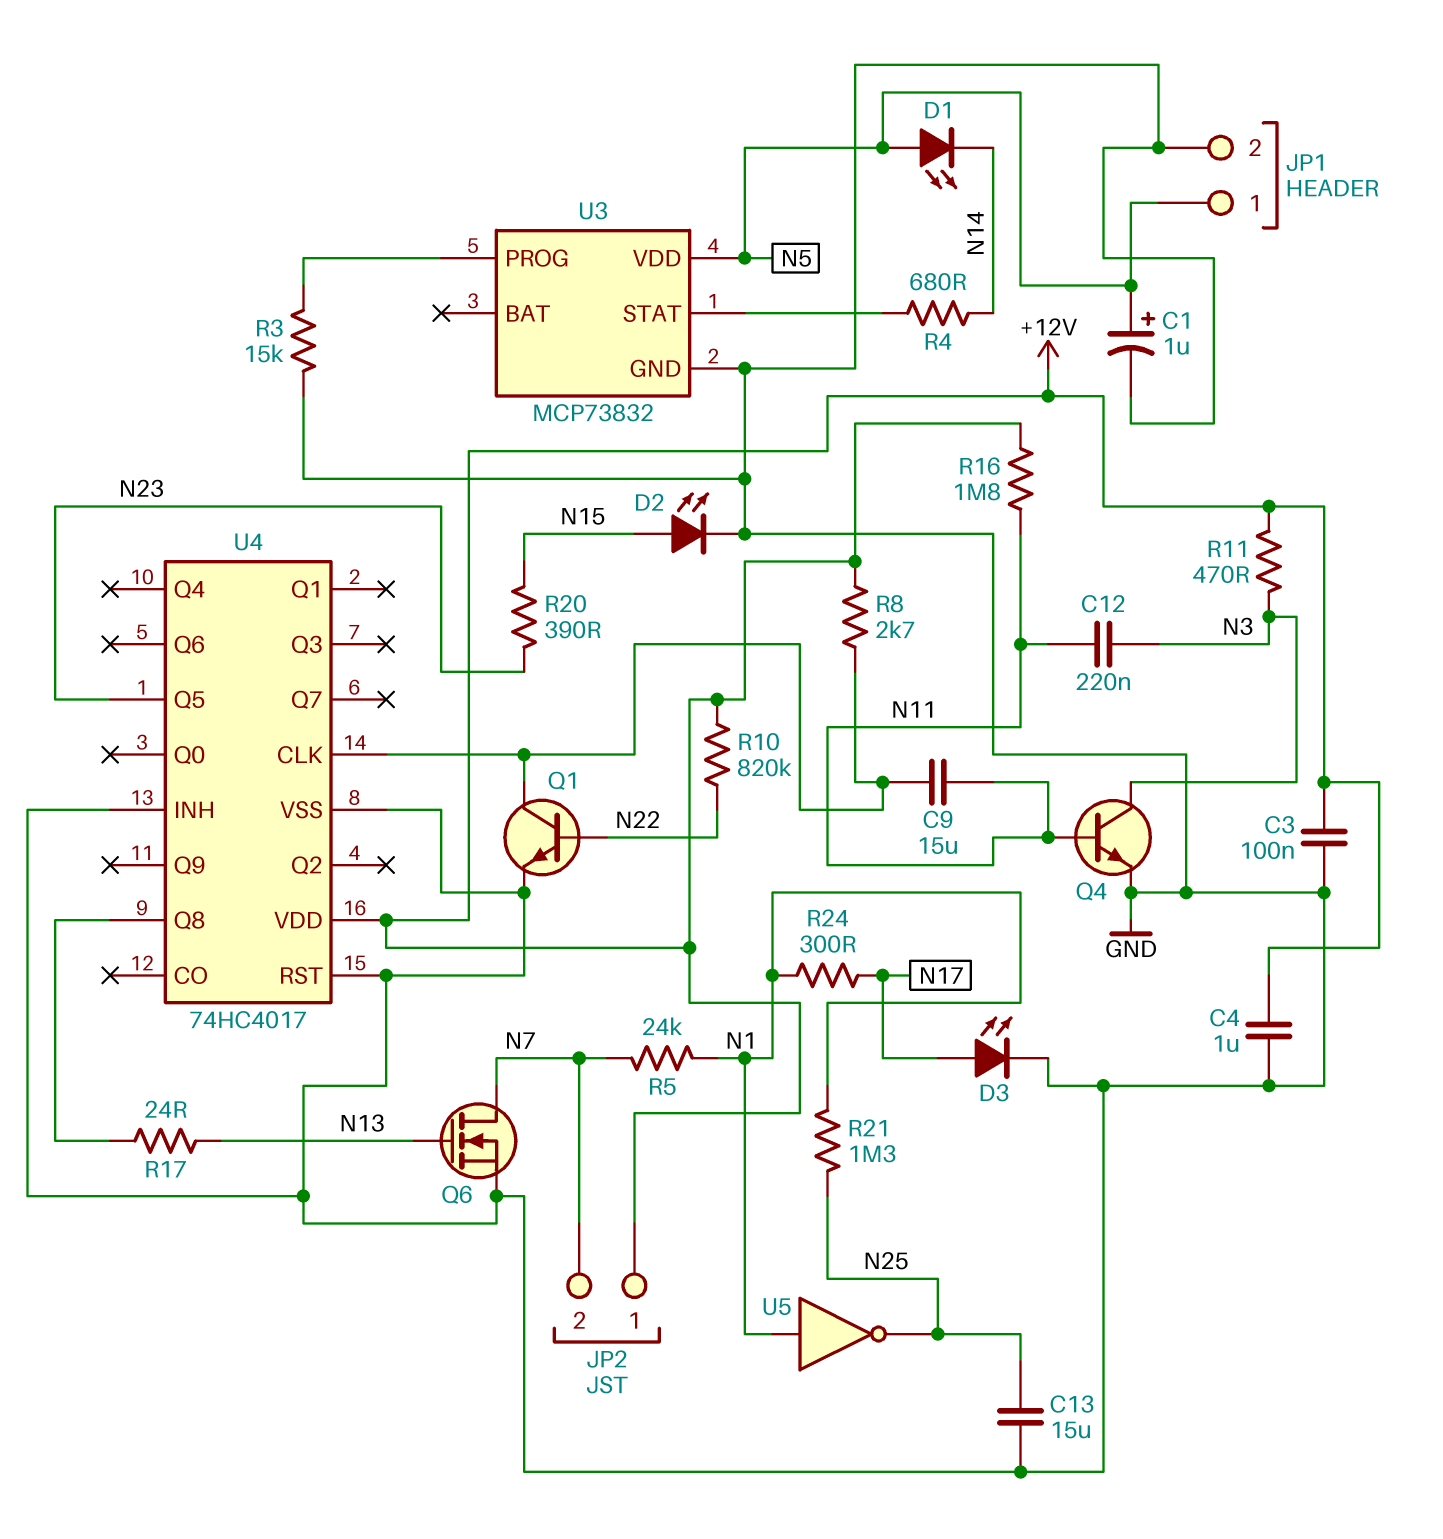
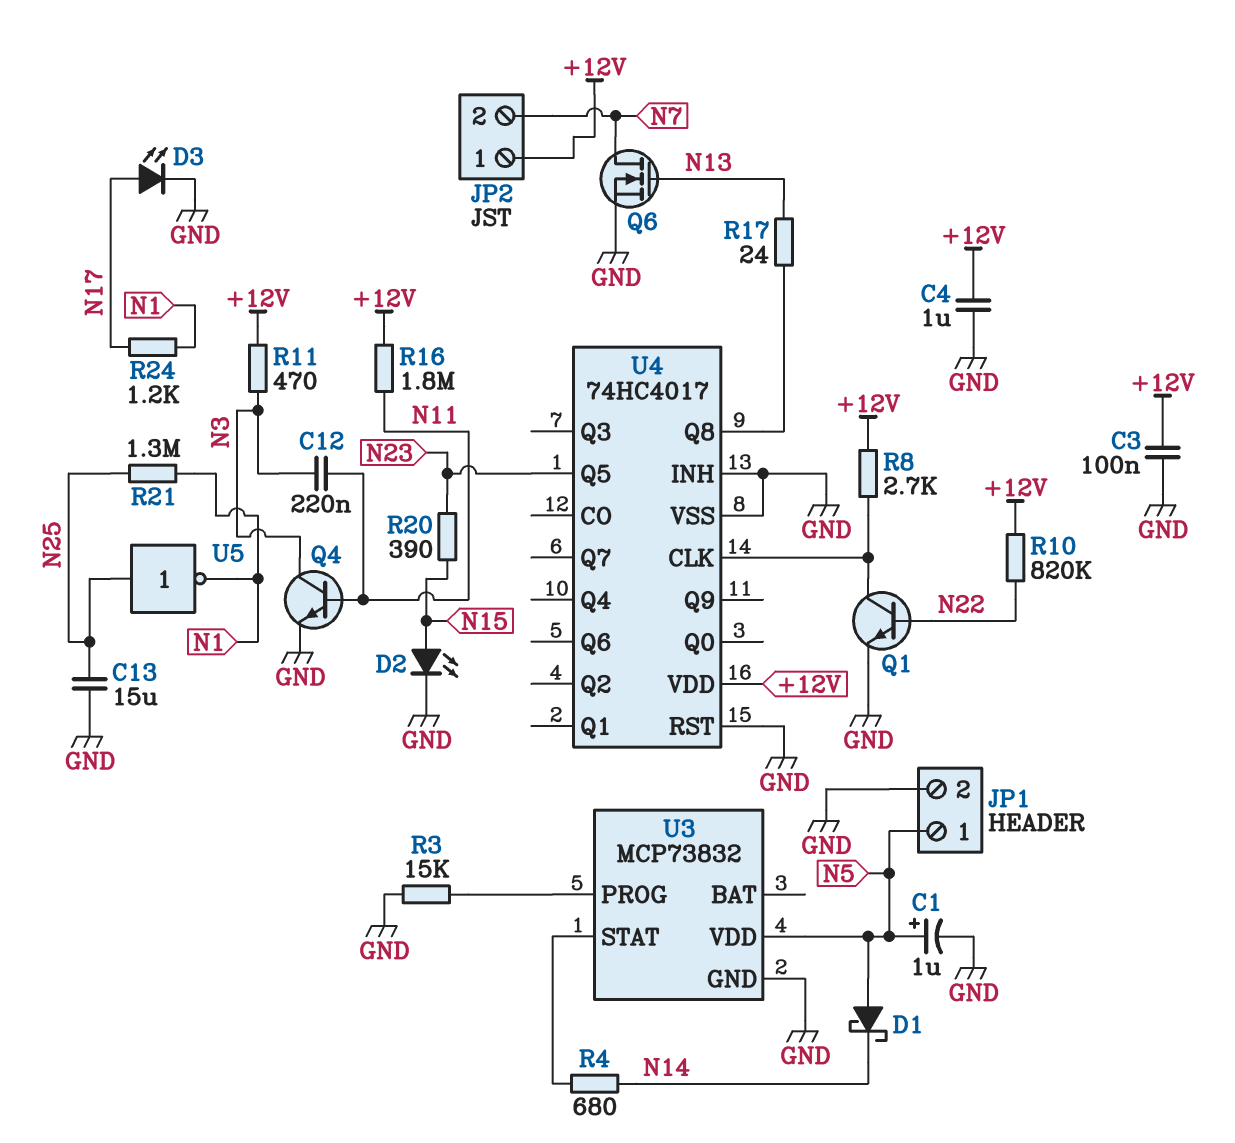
C9: 15uF (N11, U4/CLK) -> none
D1: LED (A N5, K N14) -> schottky (A N5, K N14)
R5: 24k (N1, N7) -> none
R24: 300 (N1, N17) -> 1.2k (N1, N17)
U5: NOT (in N1, out N25) -> NOT (in N25, out N1)

